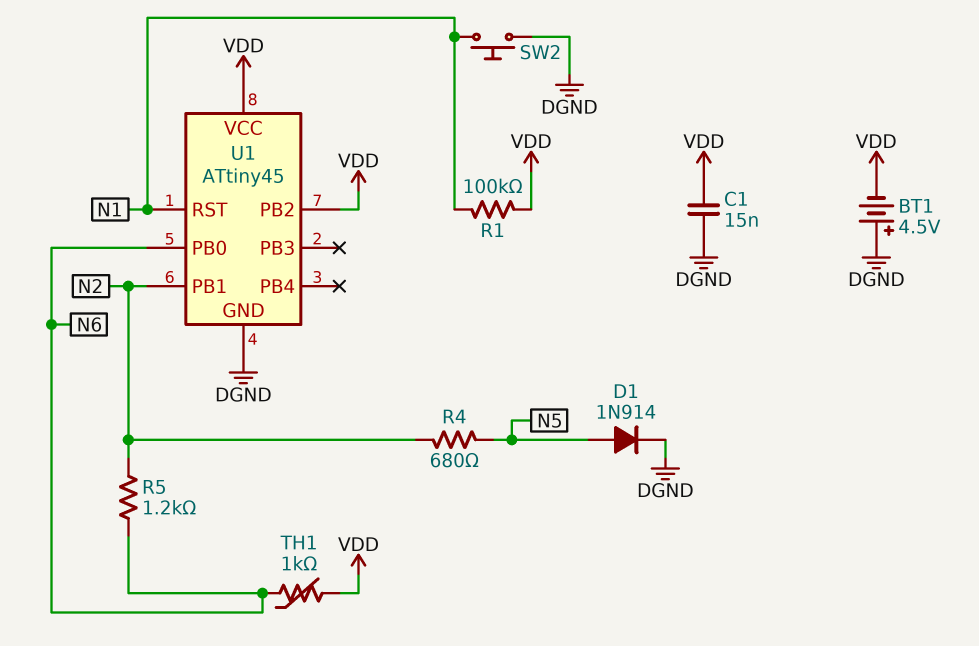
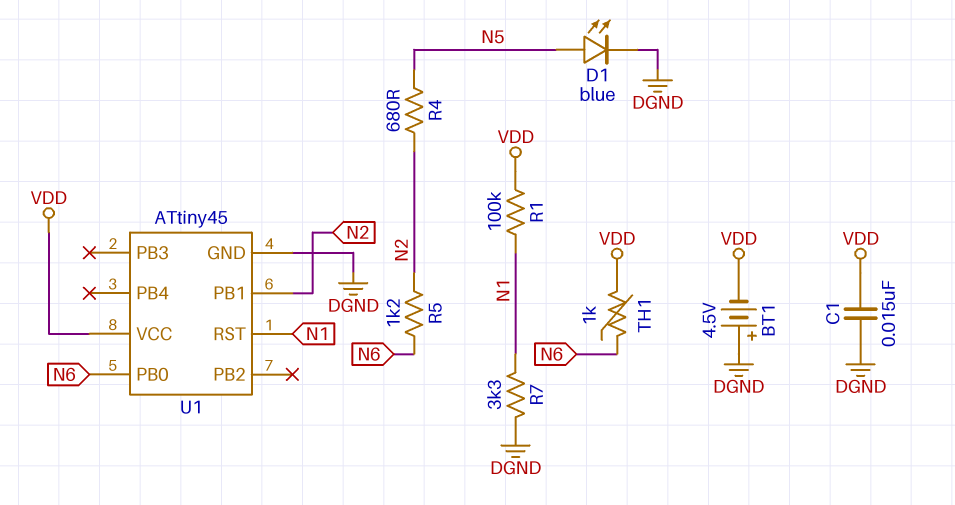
D1: diode 1N914 (A N5, K DGND) -> LED blue (A N5, K DGND)
R7: none -> 3.3k (DGND, N1)
SW2: button (DGND, N1) -> none
U1 pin PB2: VDD -> none

